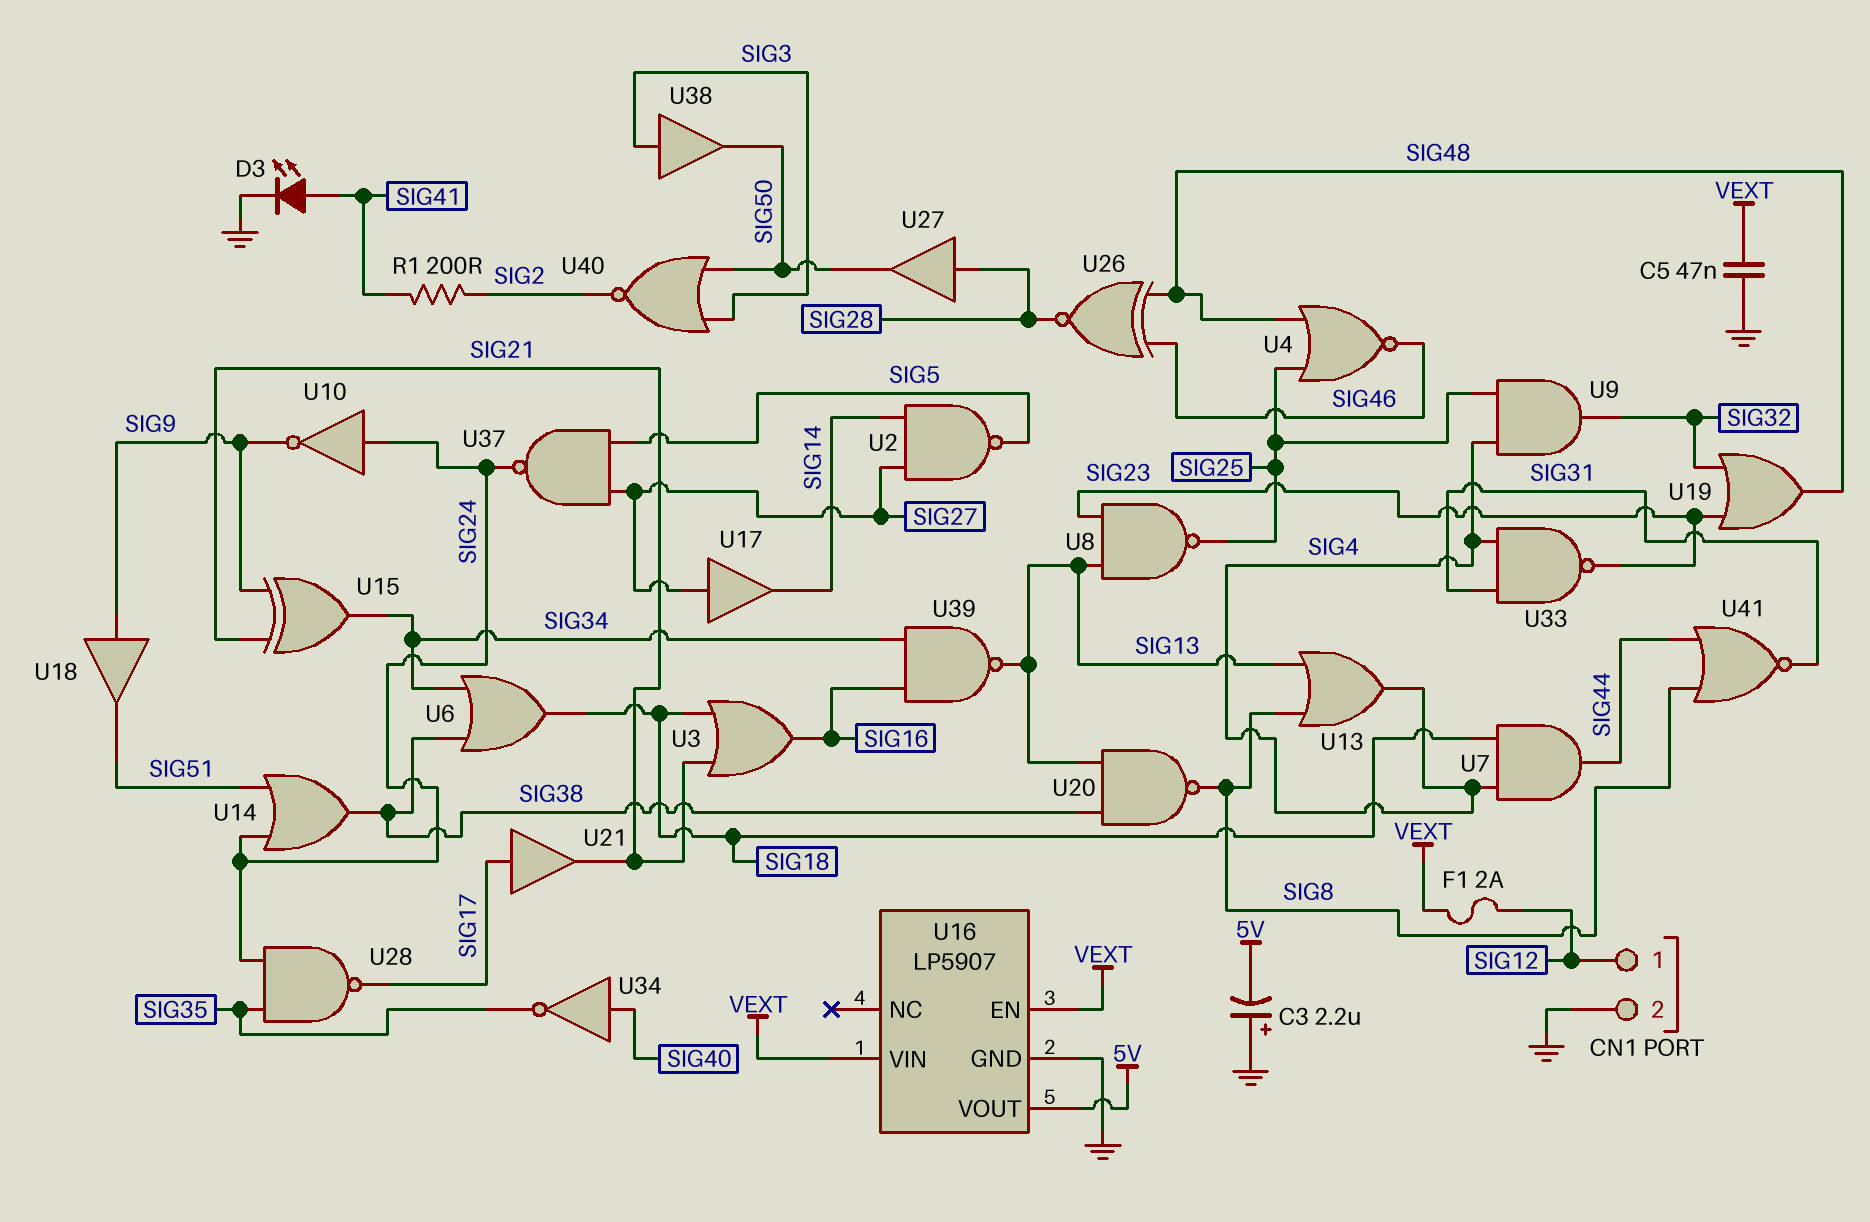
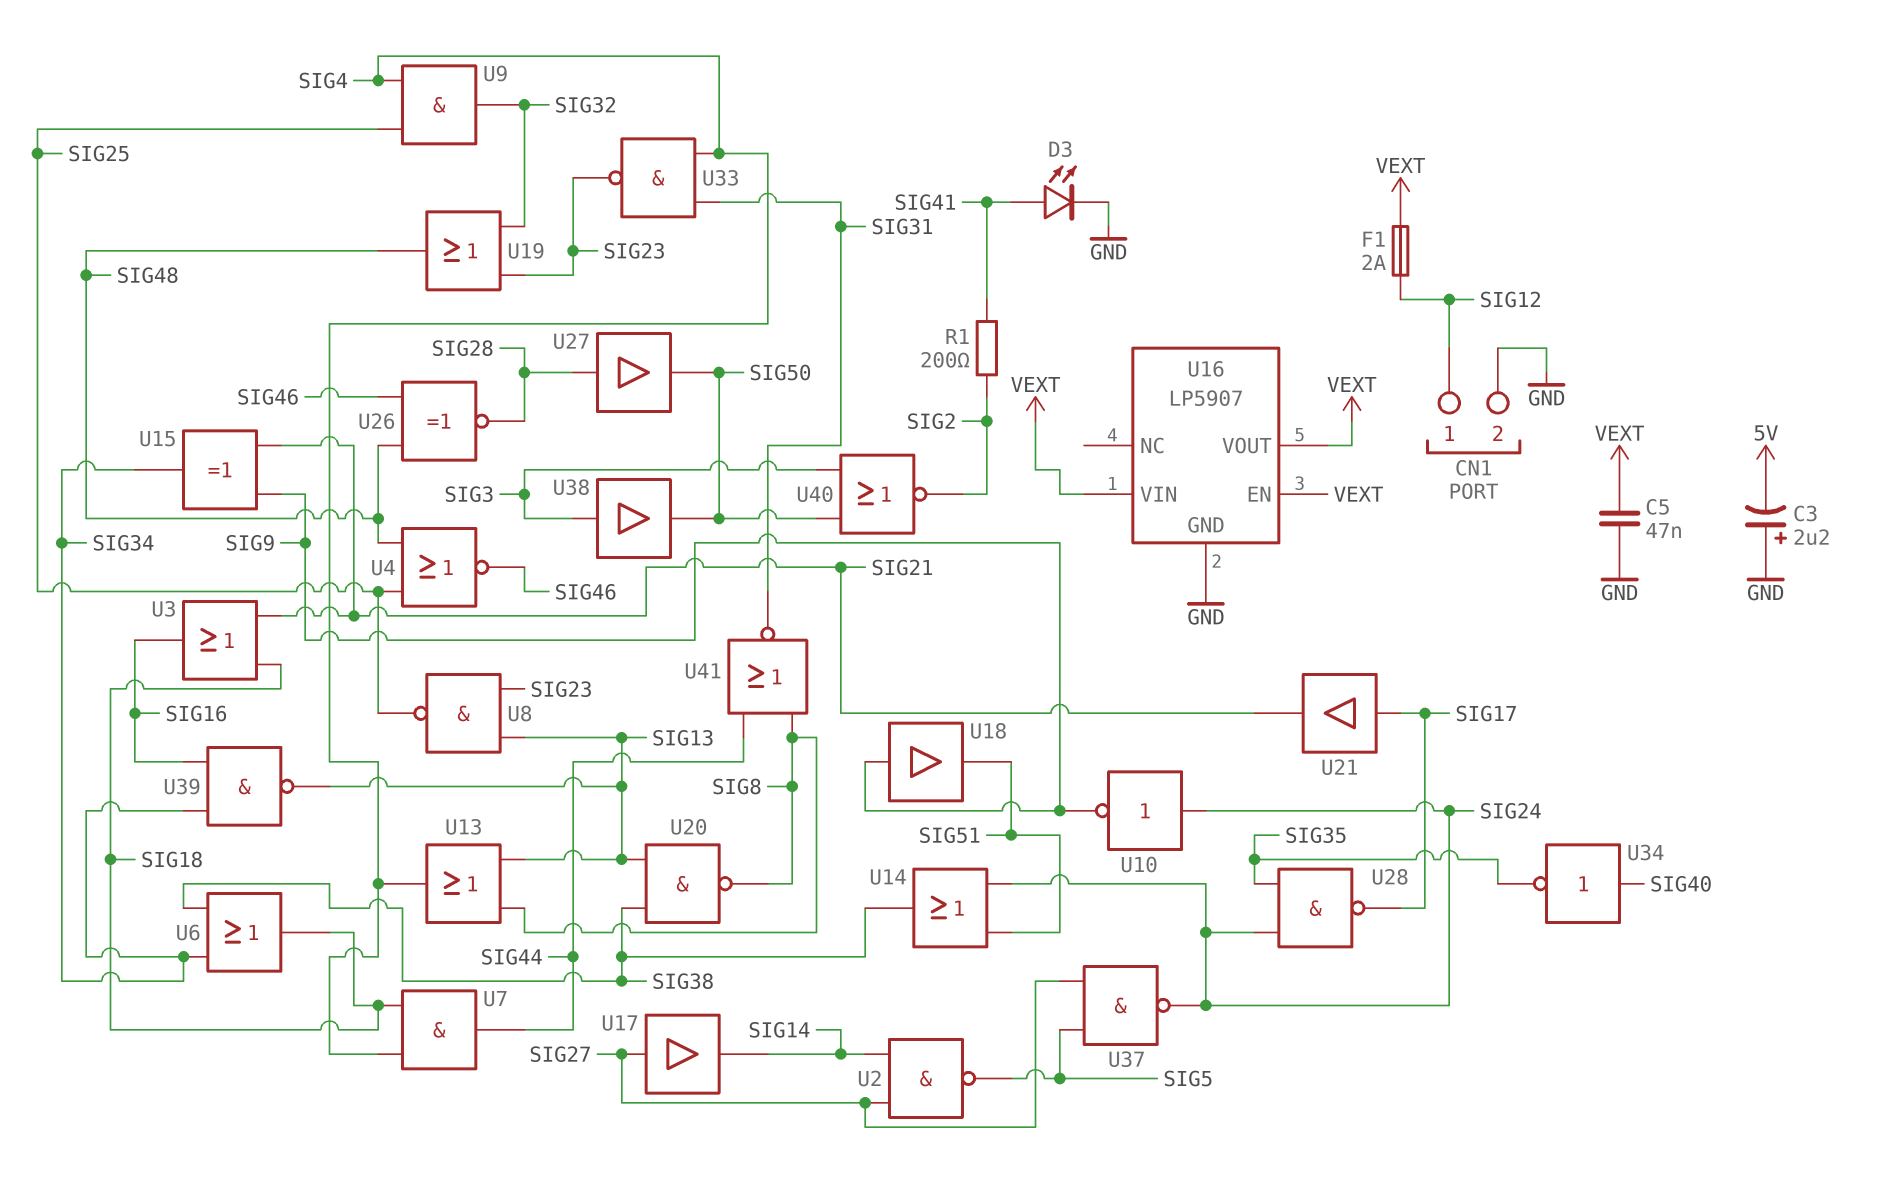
U16 pin VOUT: 5V -> VEXT

